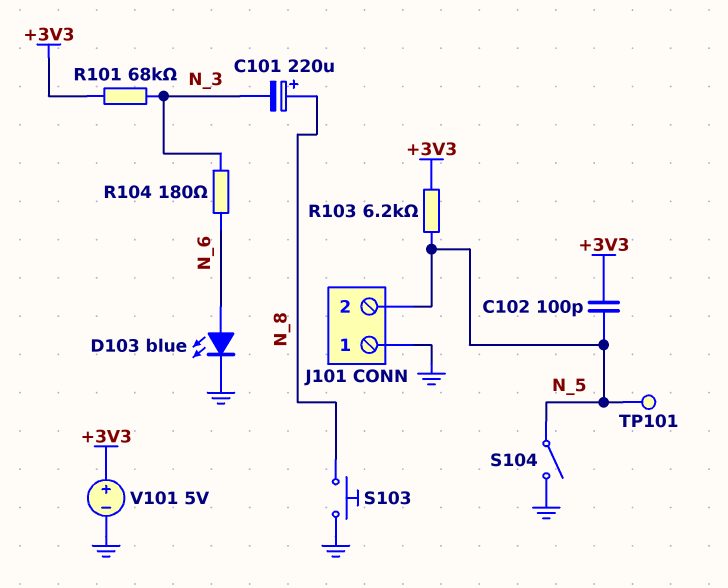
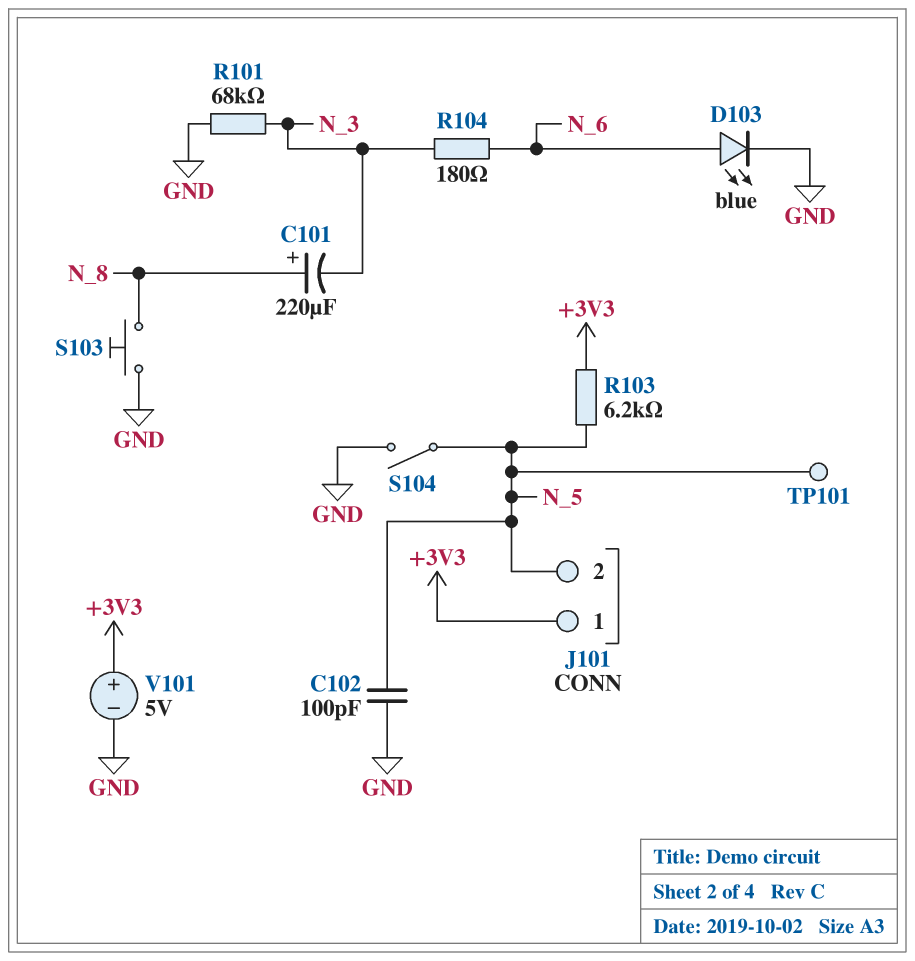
C102: 100pF (+3V3, N_5) -> 100pF (GND, N_5)
J101 pin 1: GND -> +3V3
R101: 68k (+3V3, N_3) -> 68k (GND, N_3)

